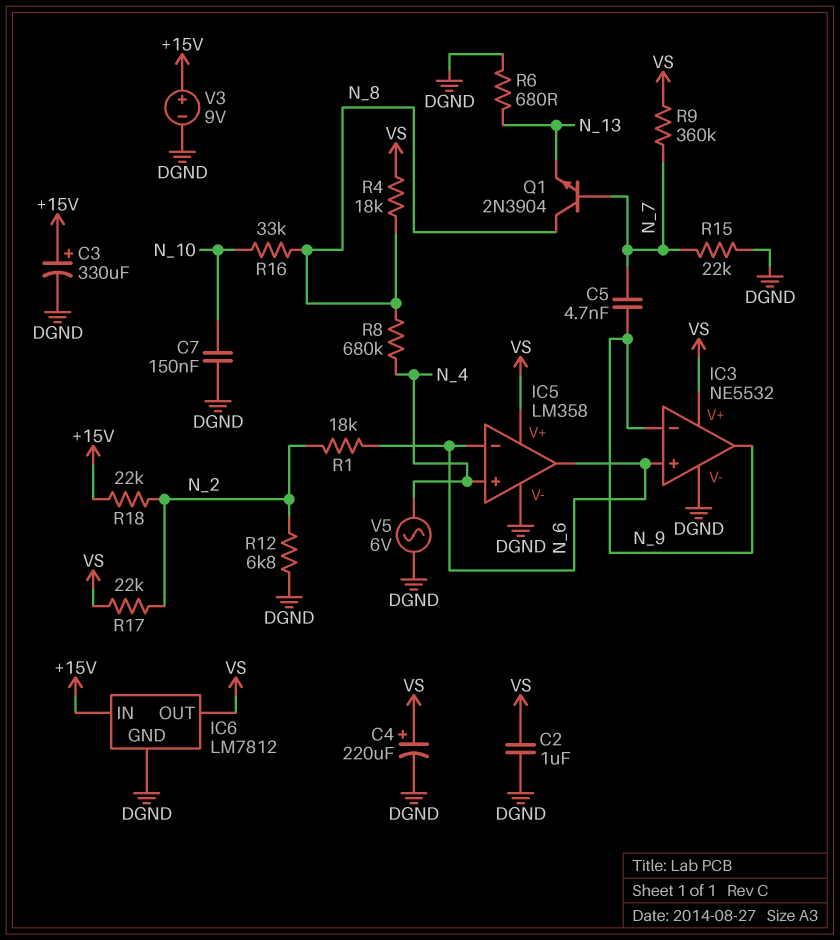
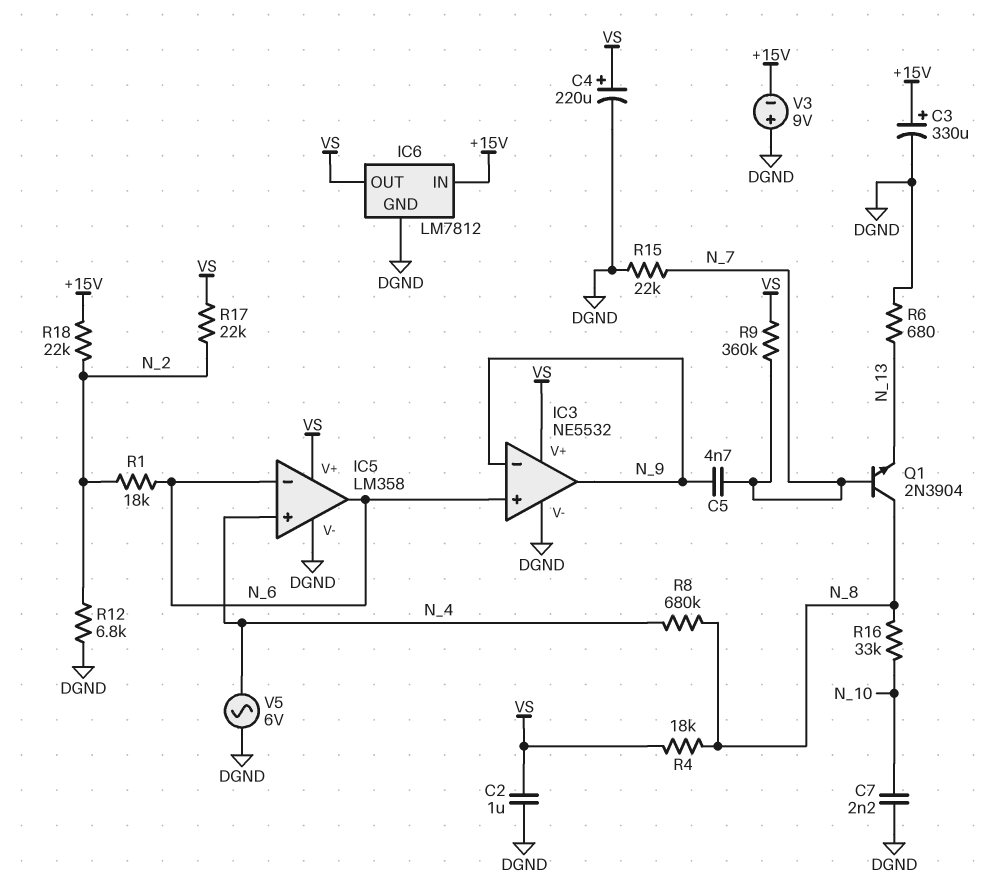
C7: 150nF (DGND, N_10) -> 2.2nF (DGND, N_10)
V3: 9V (plus +15V, minus DGND) -> 9V (plus DGND, minus +15V)

